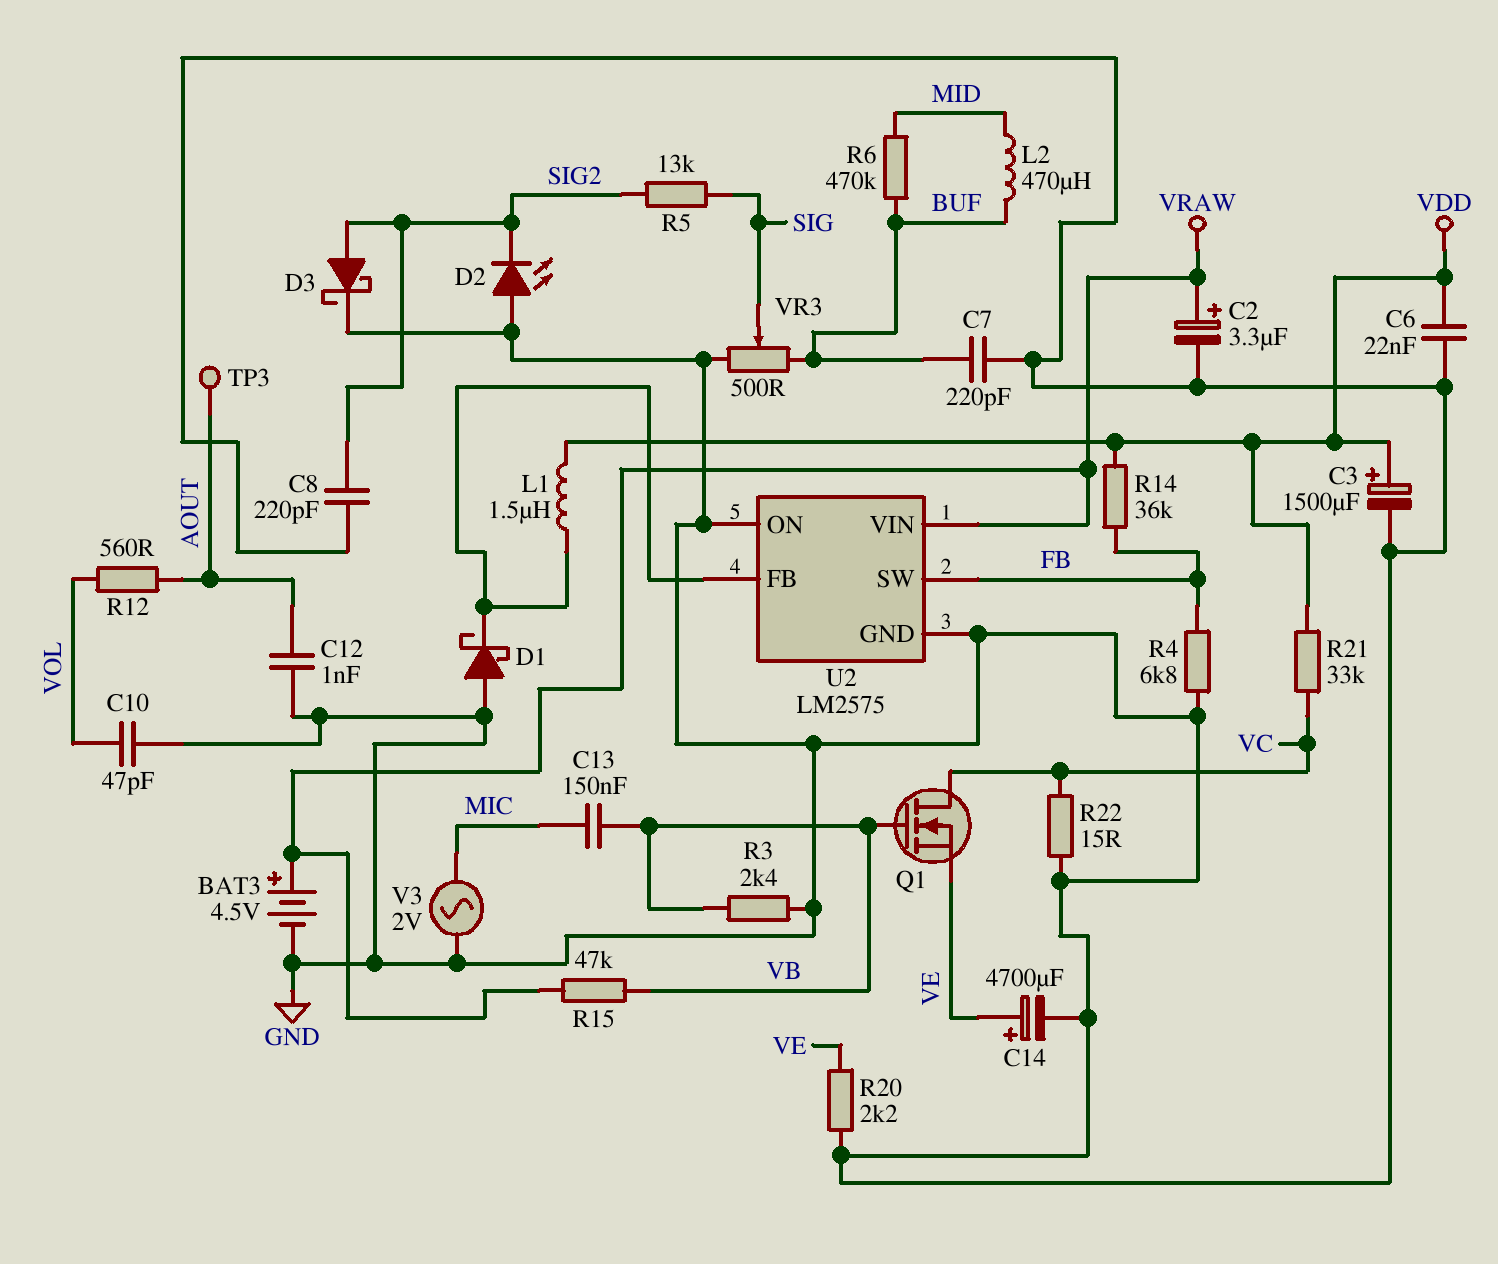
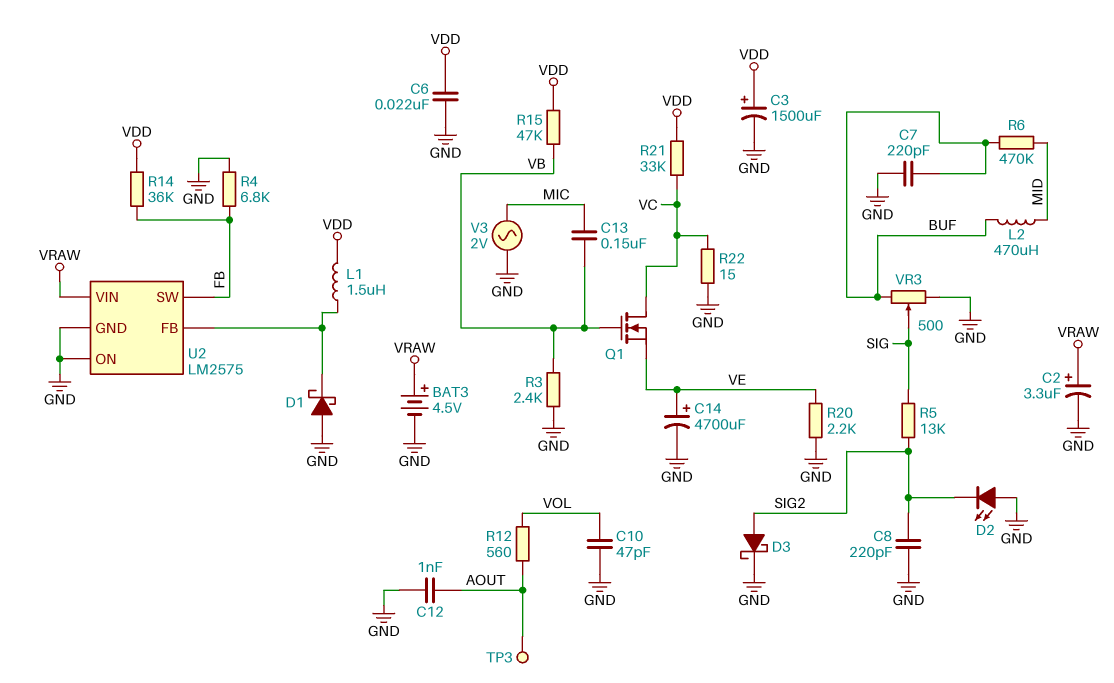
R15: 47k (VB, VRAW) -> 47k (VB, VDD)

